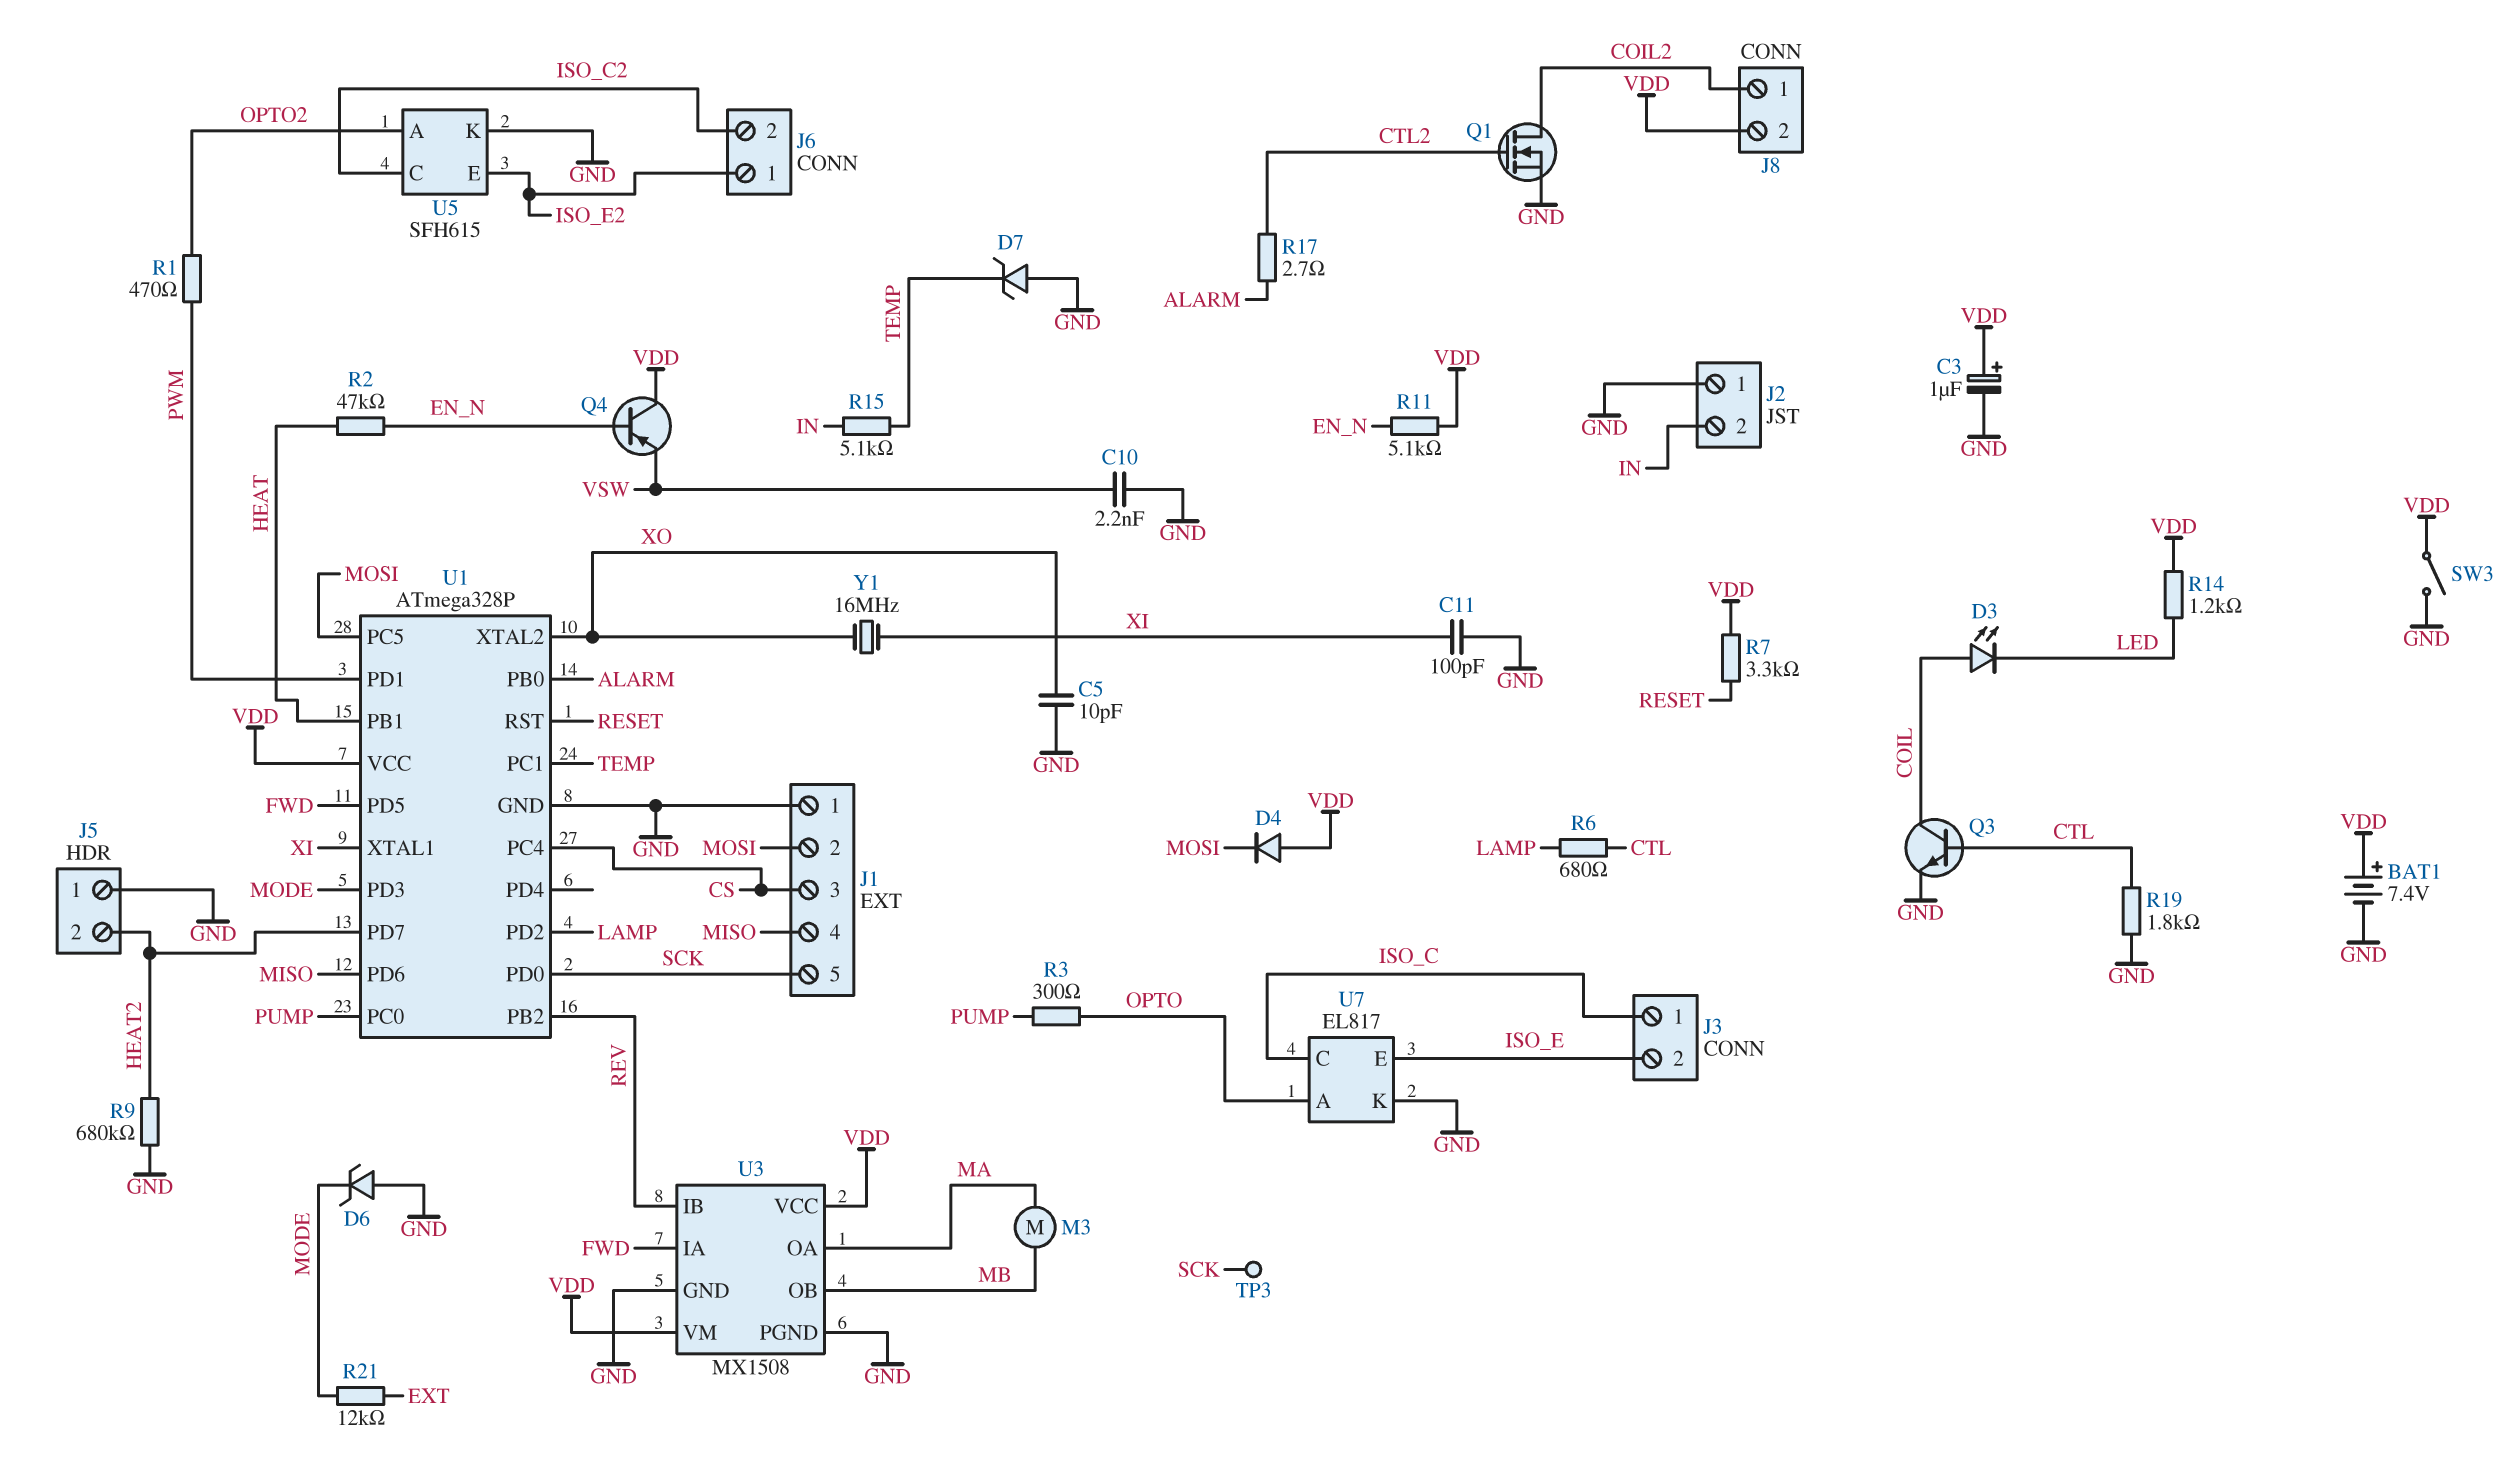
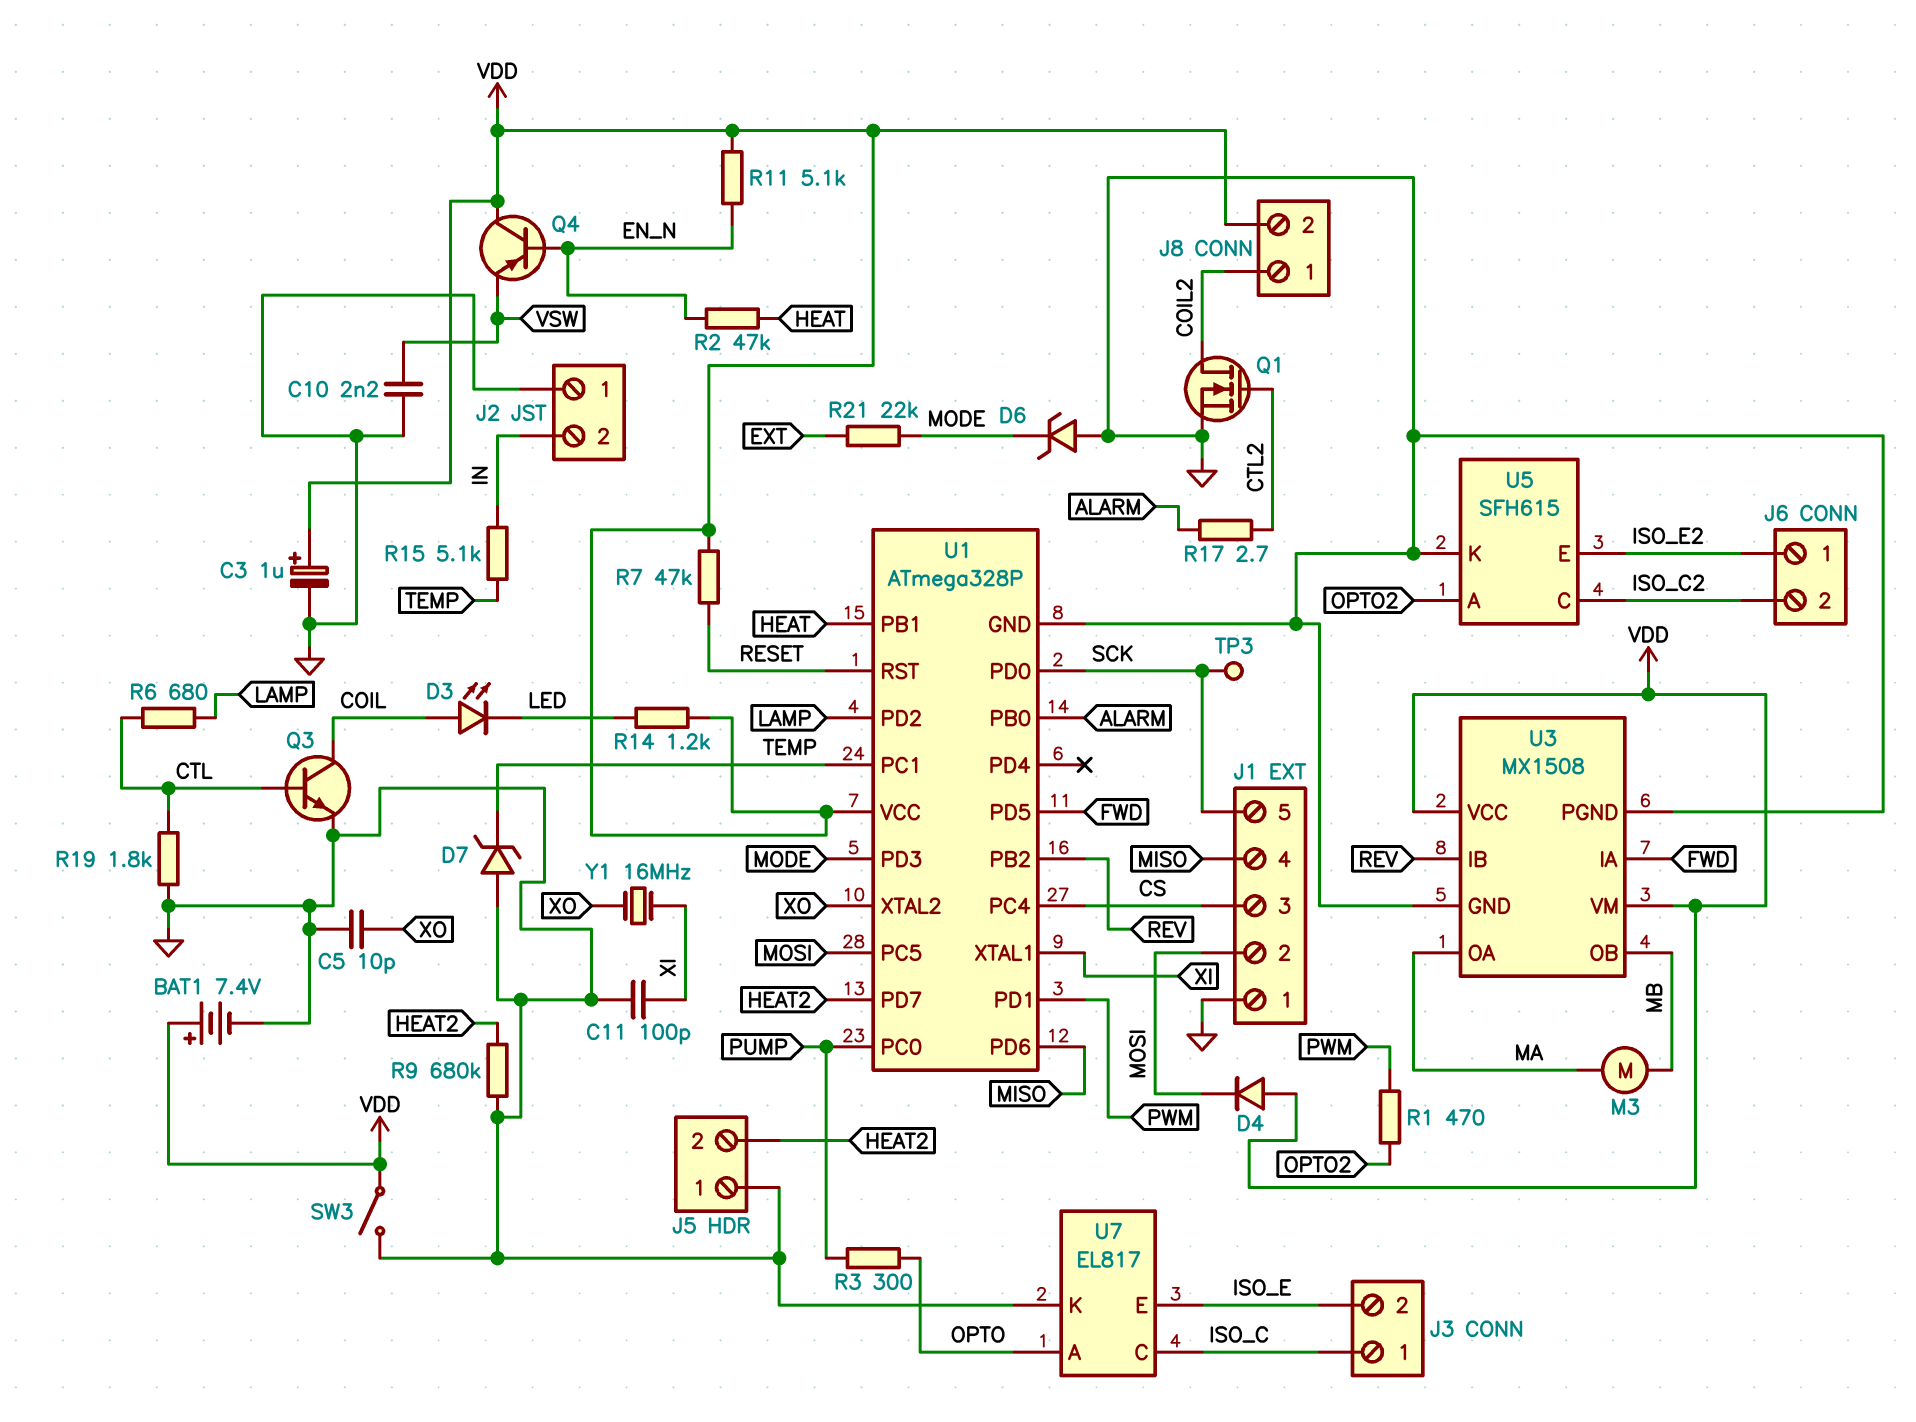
R7: 3.3k (RESET, VDD) -> 47k (RESET, VDD)
R21: 12k (EXT, MODE) -> 22k (EXT, MODE)

